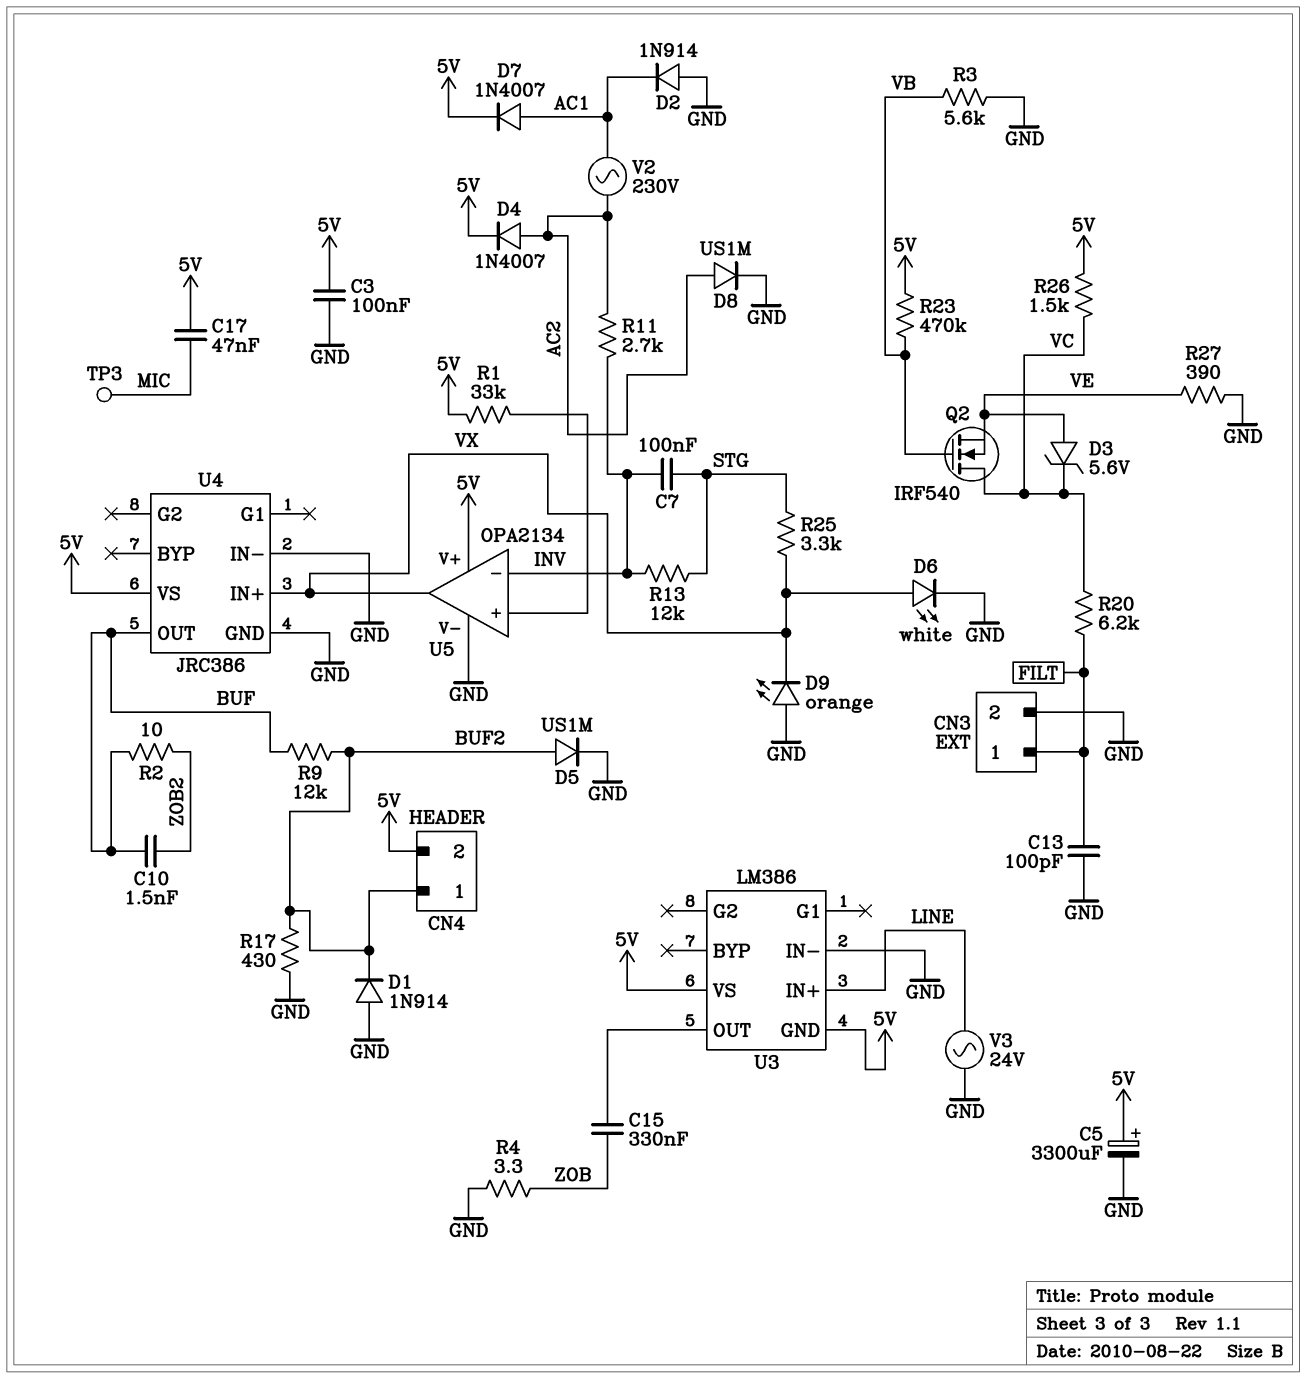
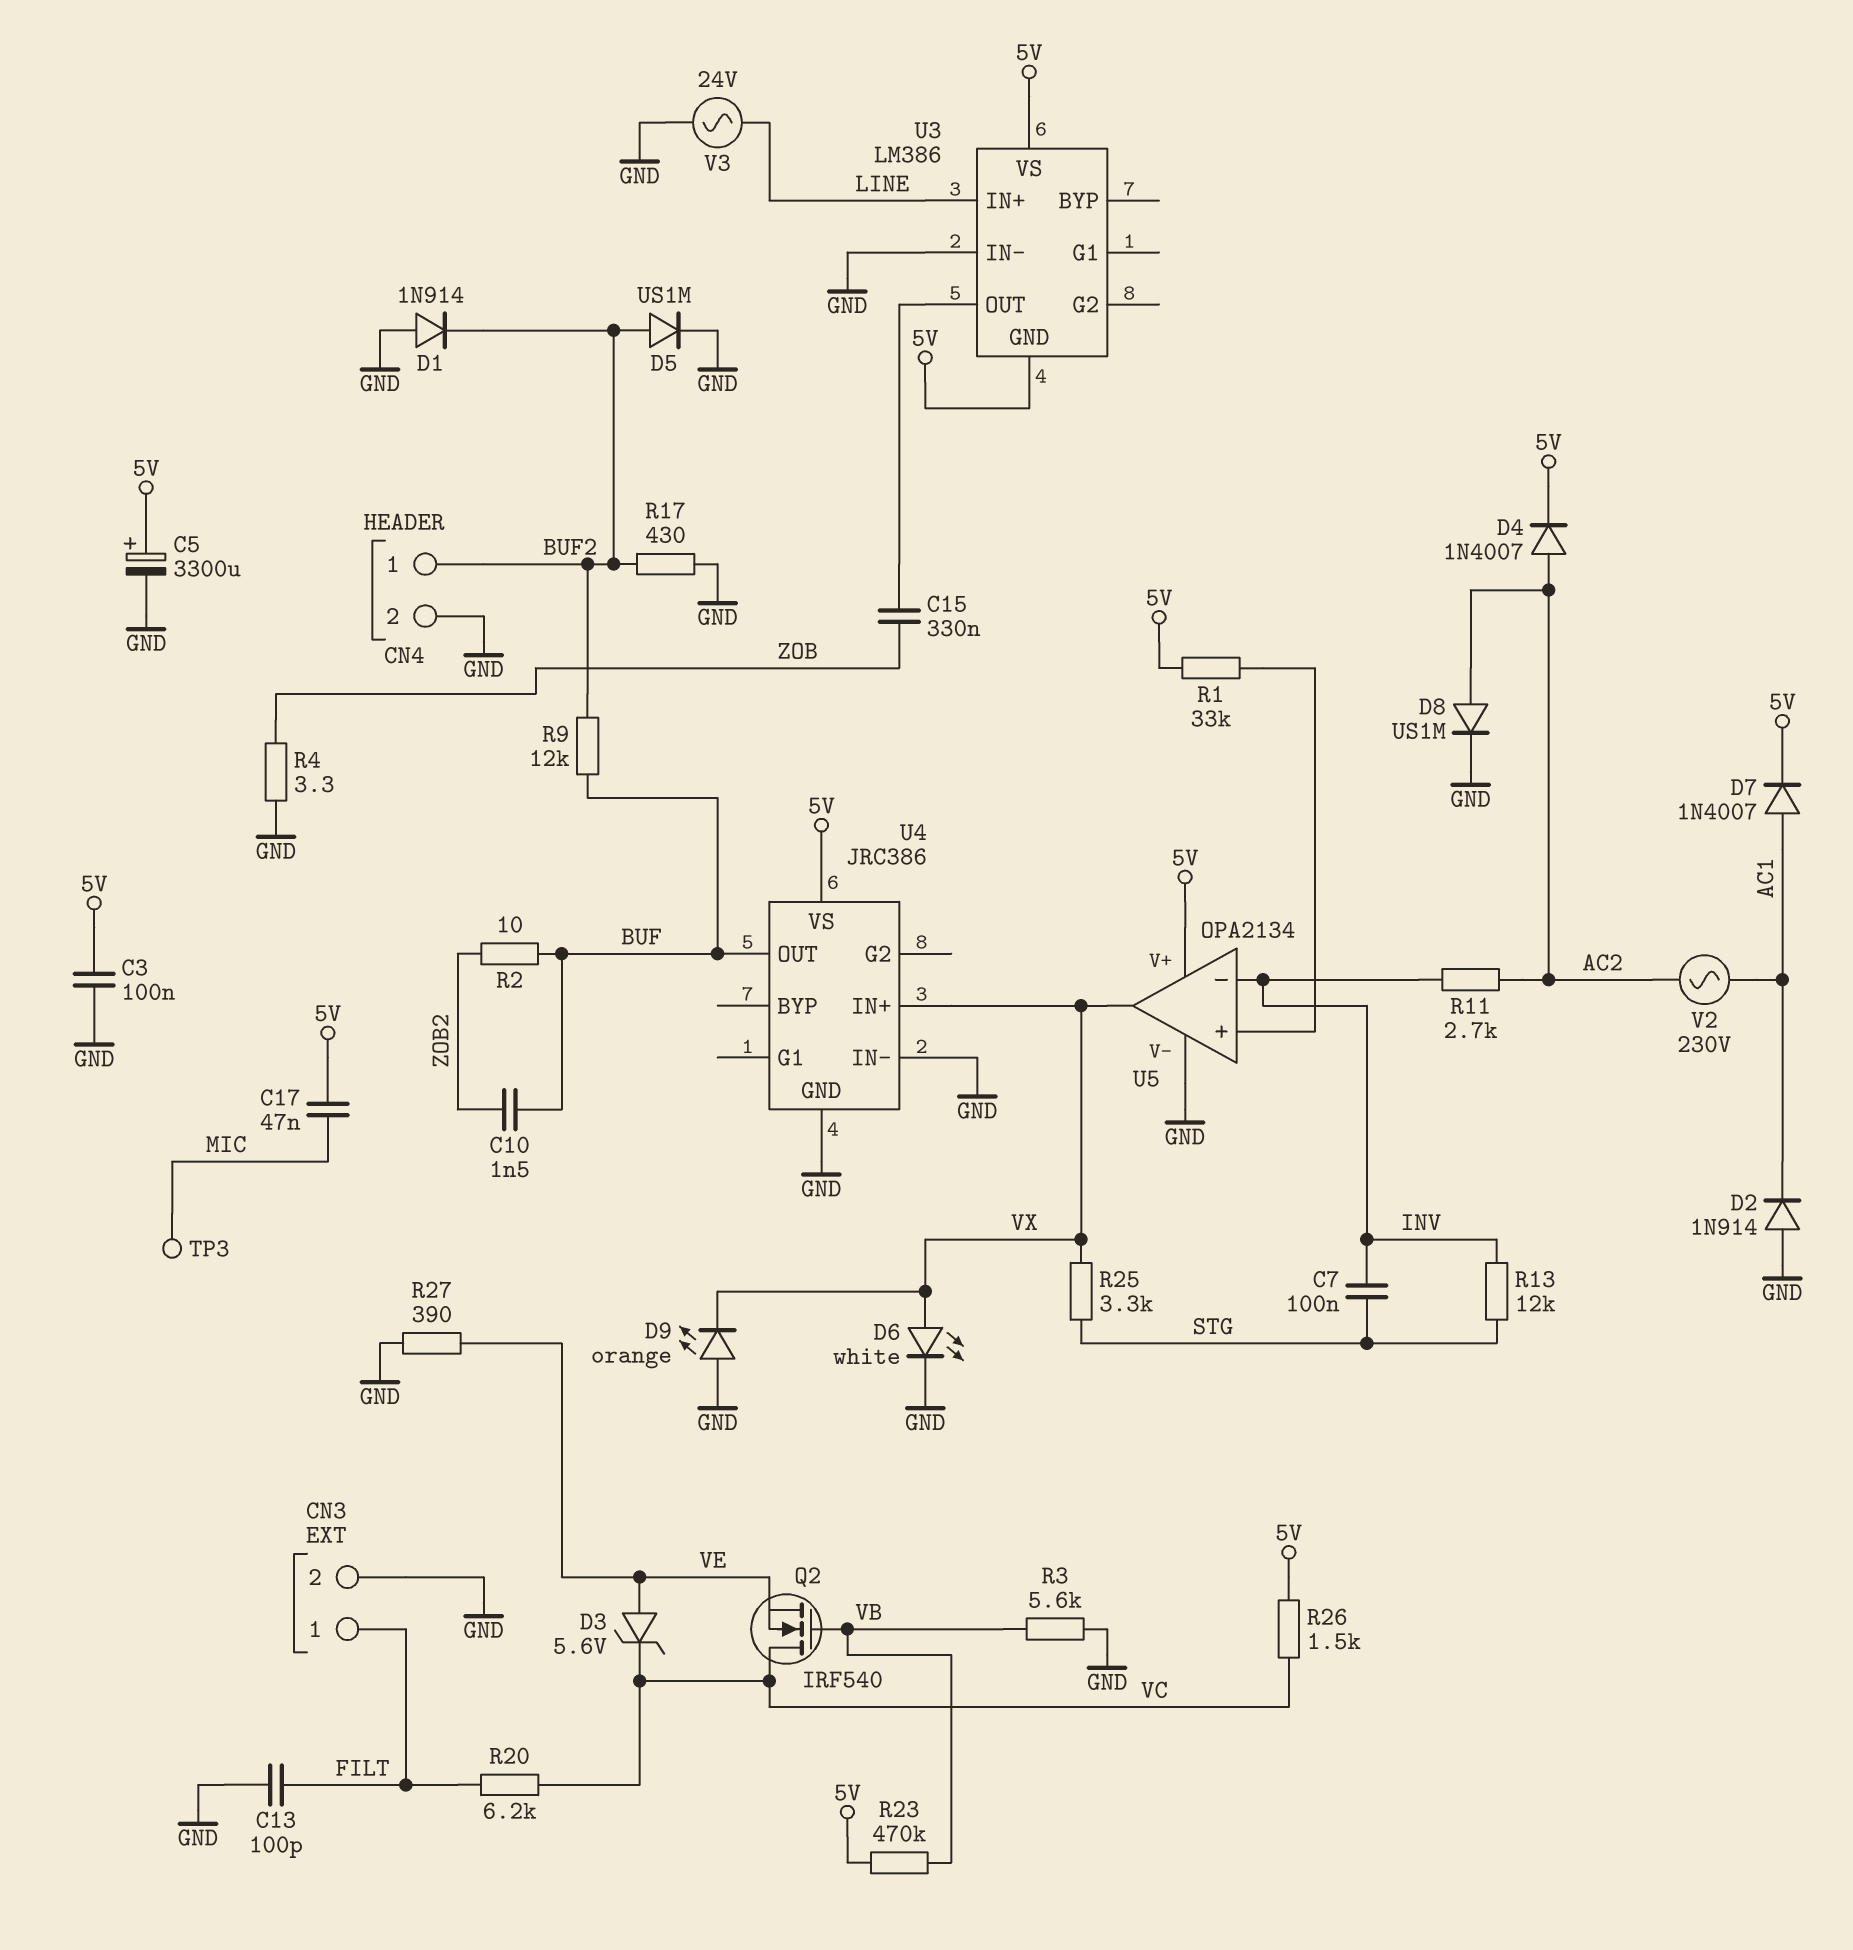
CN4 pin 2: 5V -> GND

